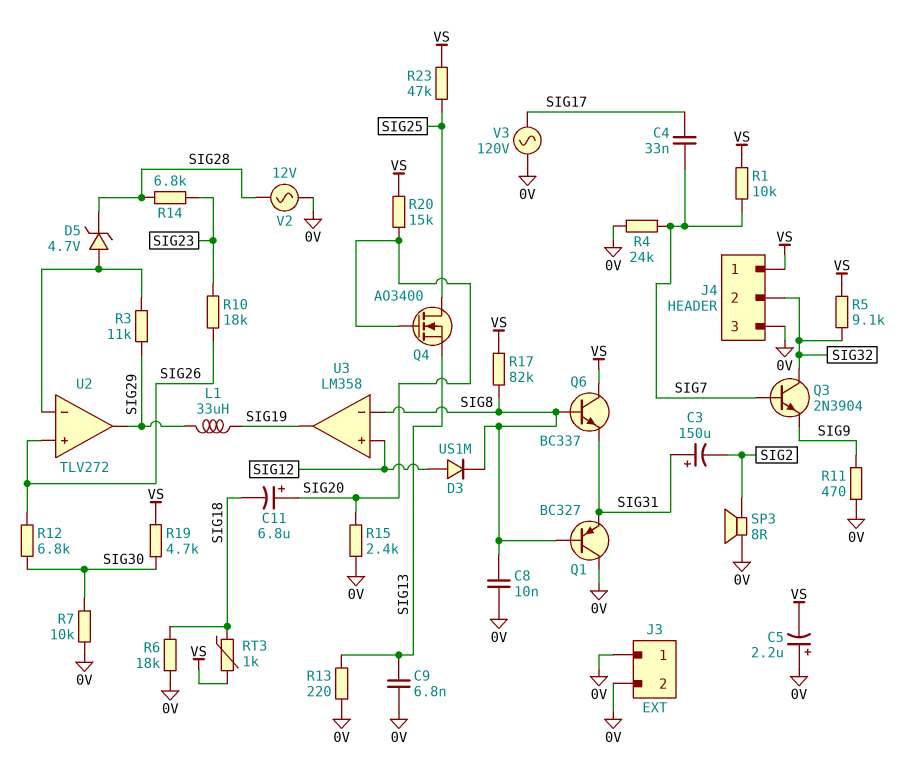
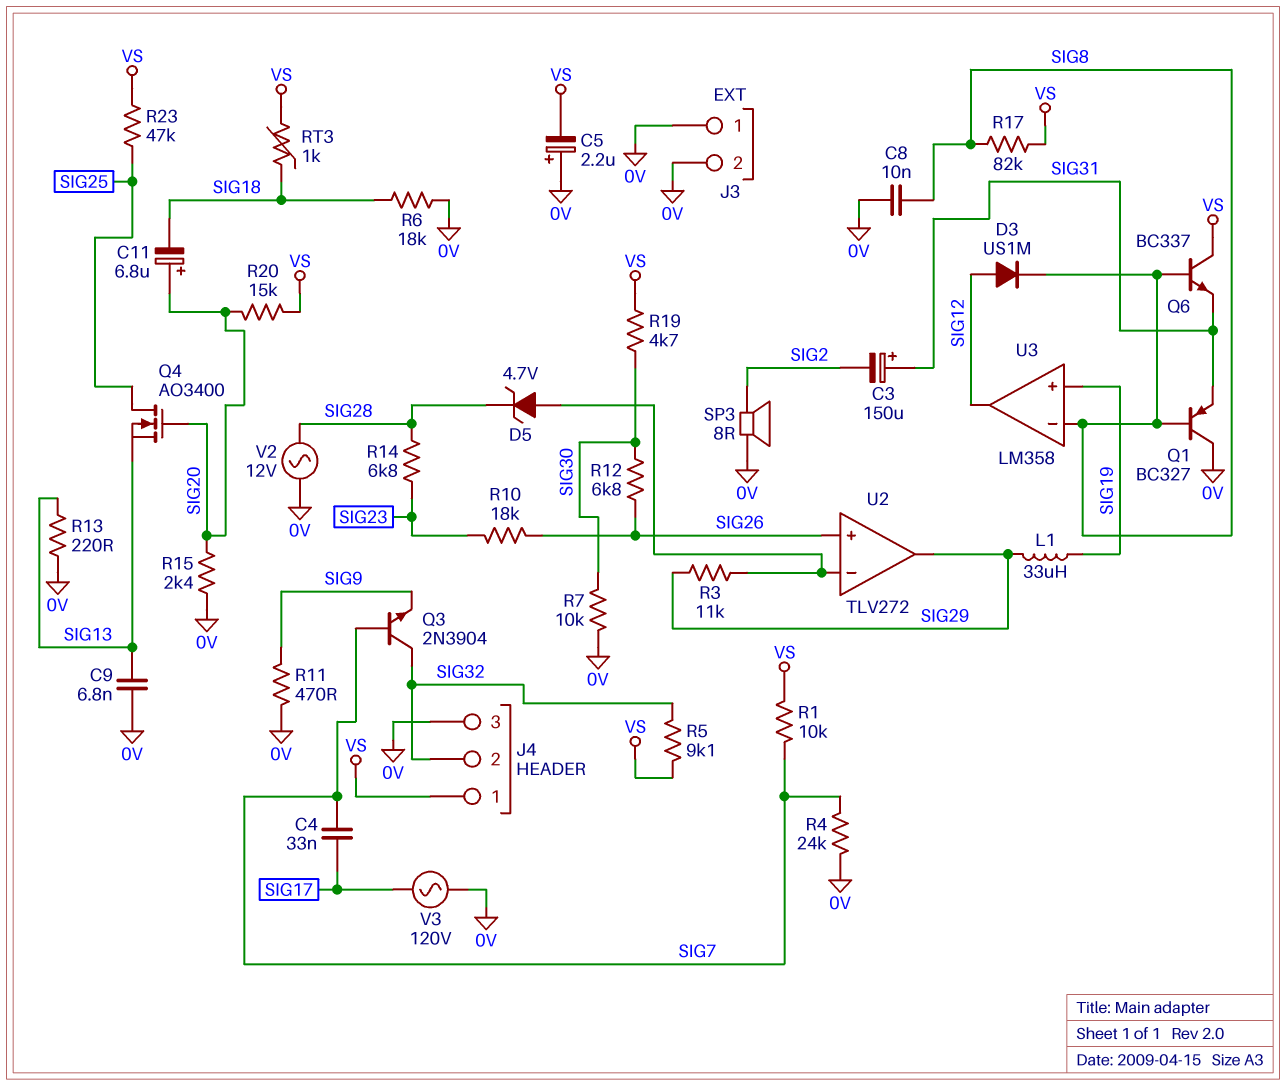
U3 pin in+: SIG12 -> SIG19
U3 pin out: SIG19 -> SIG12

